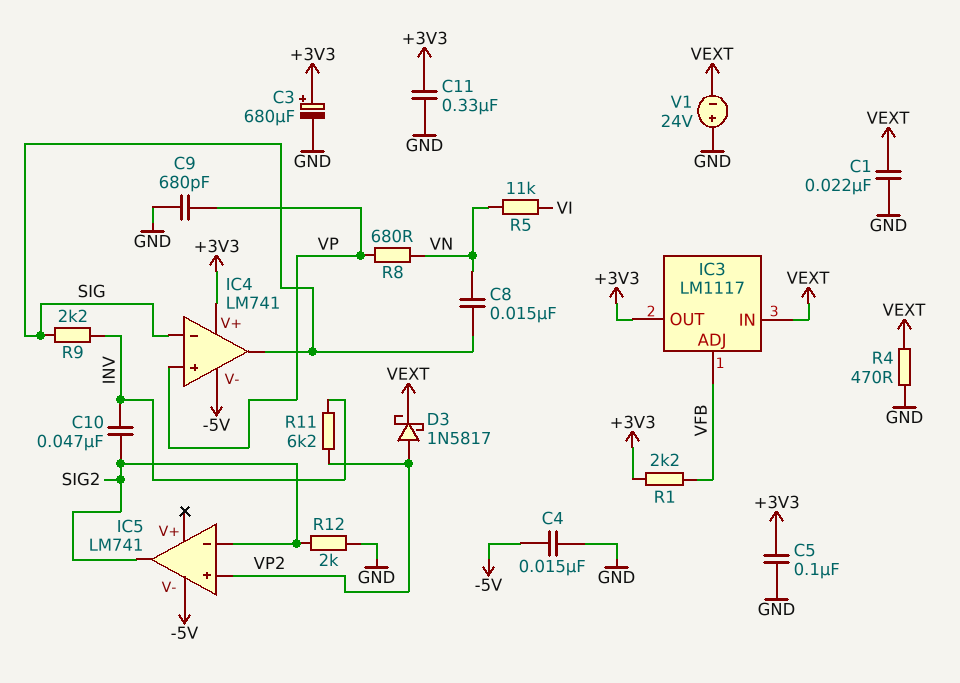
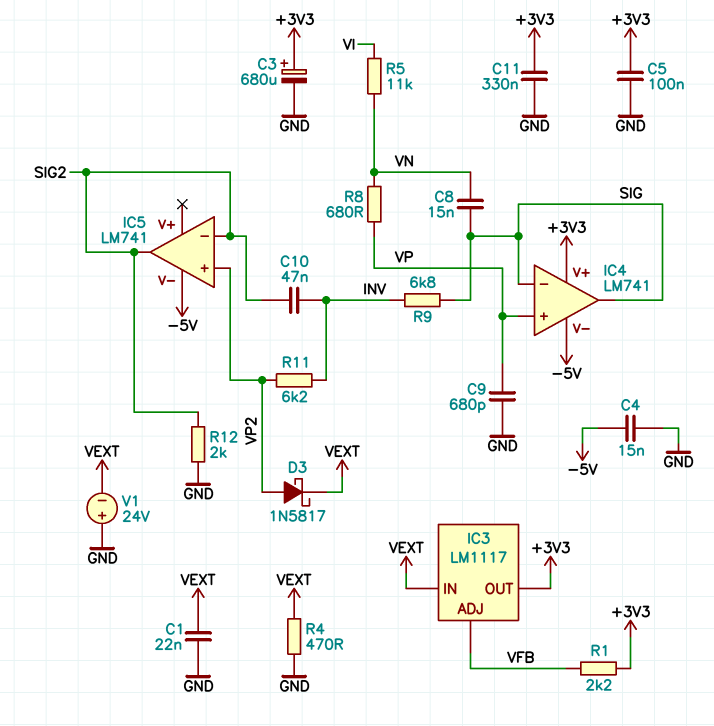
R9: 2.2k (INV, SIG) -> 6.8k (INV, SIG)

